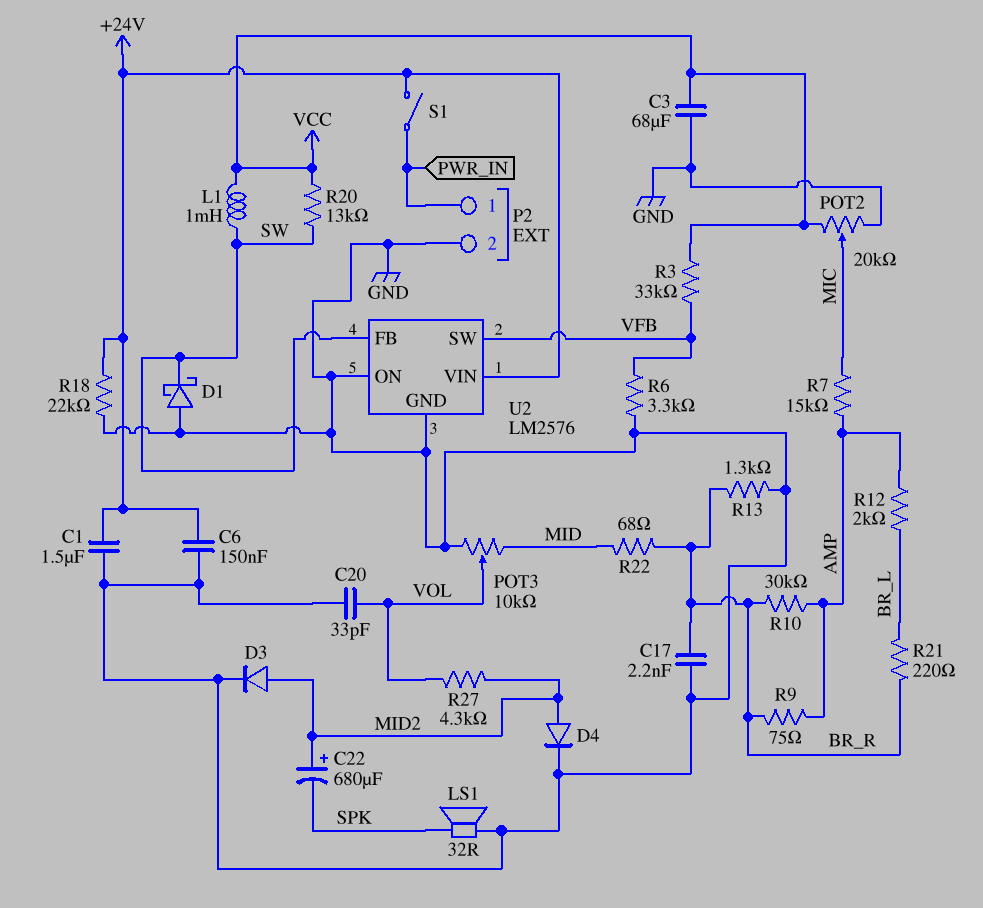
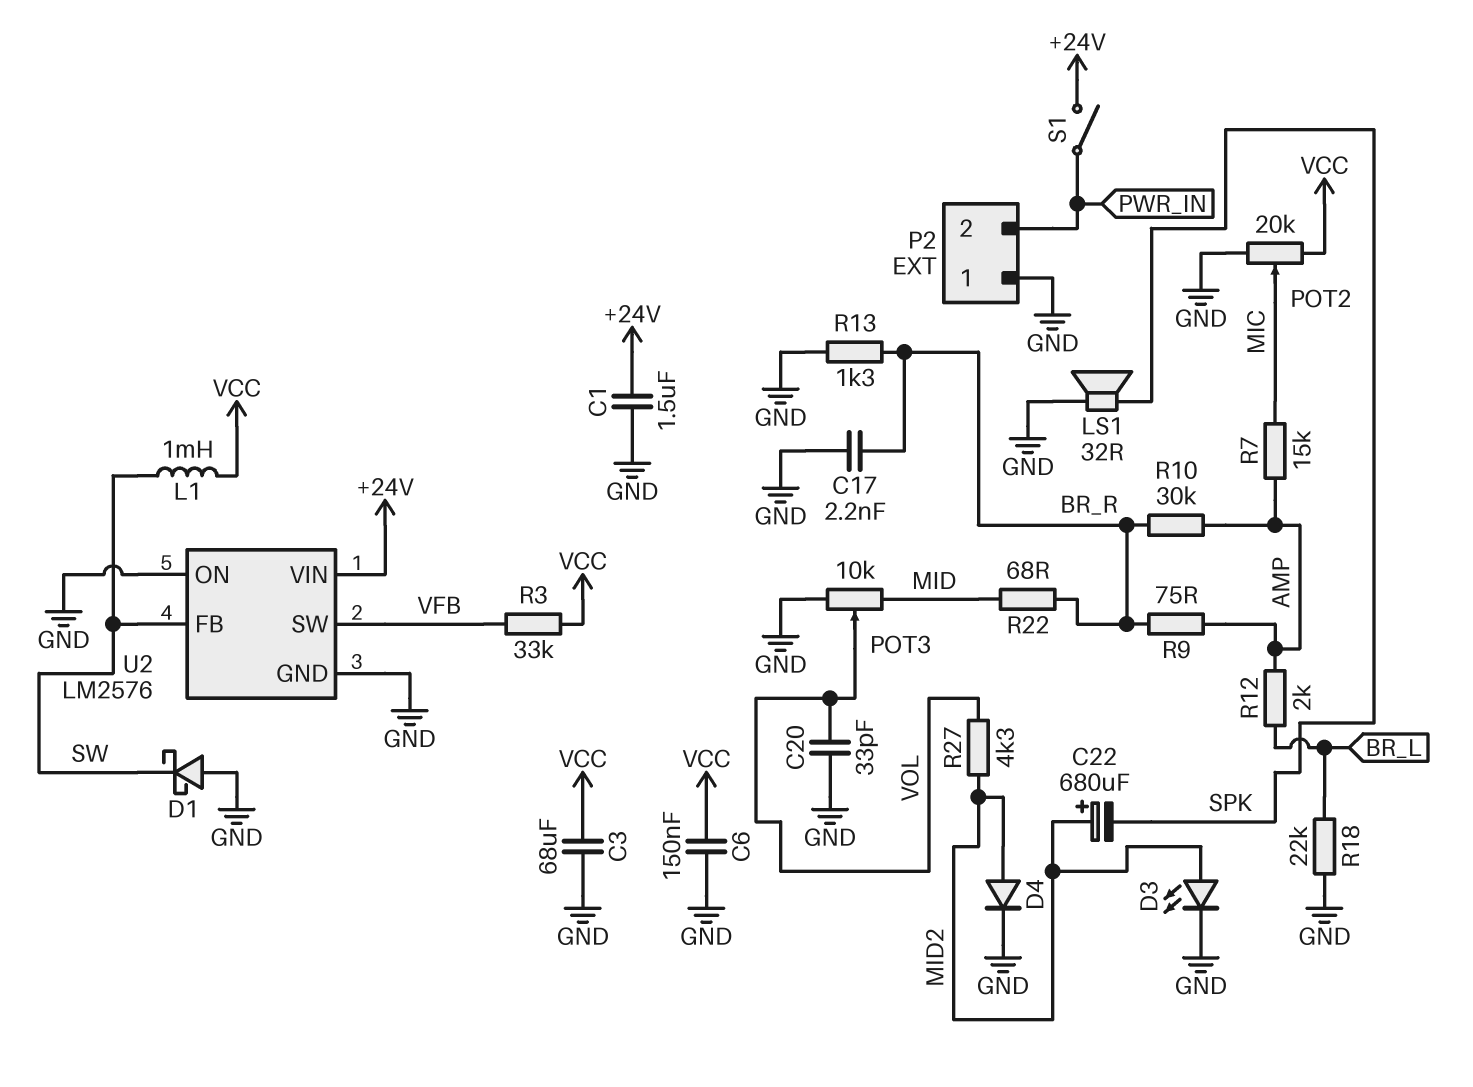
C6: 150nF (+24V, GND) -> 150nF (GND, VCC)
D3: diode (A MID2, K GND) -> LED (A MID2, K GND)
P2 pin 1: PWR_IN -> GND
P2 pin 2: GND -> PWR_IN
R6: 3.3k (GND, VFB) -> none
R18: 22k (+24V, GND) -> 22k (BR_L, GND)
R20: 13k (SW, VCC) -> none
R21: 220 (BR_L, BR_R) -> none

